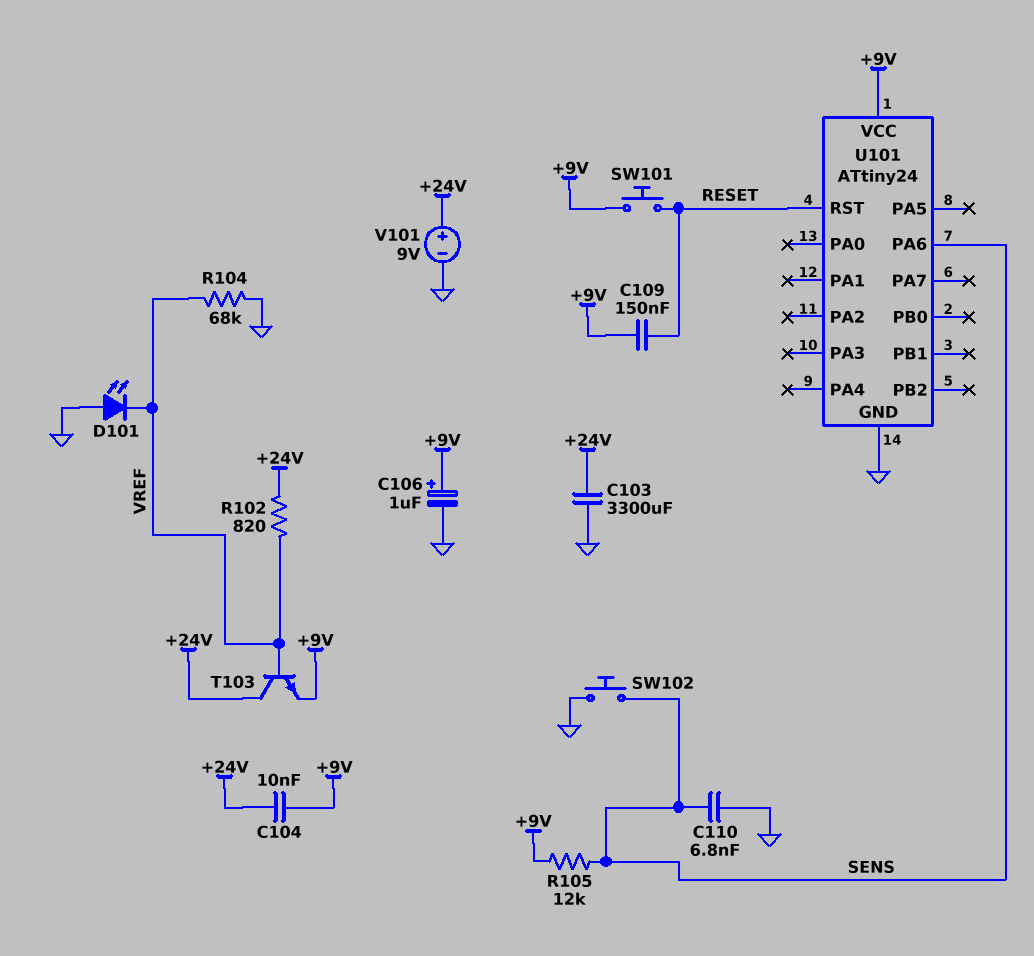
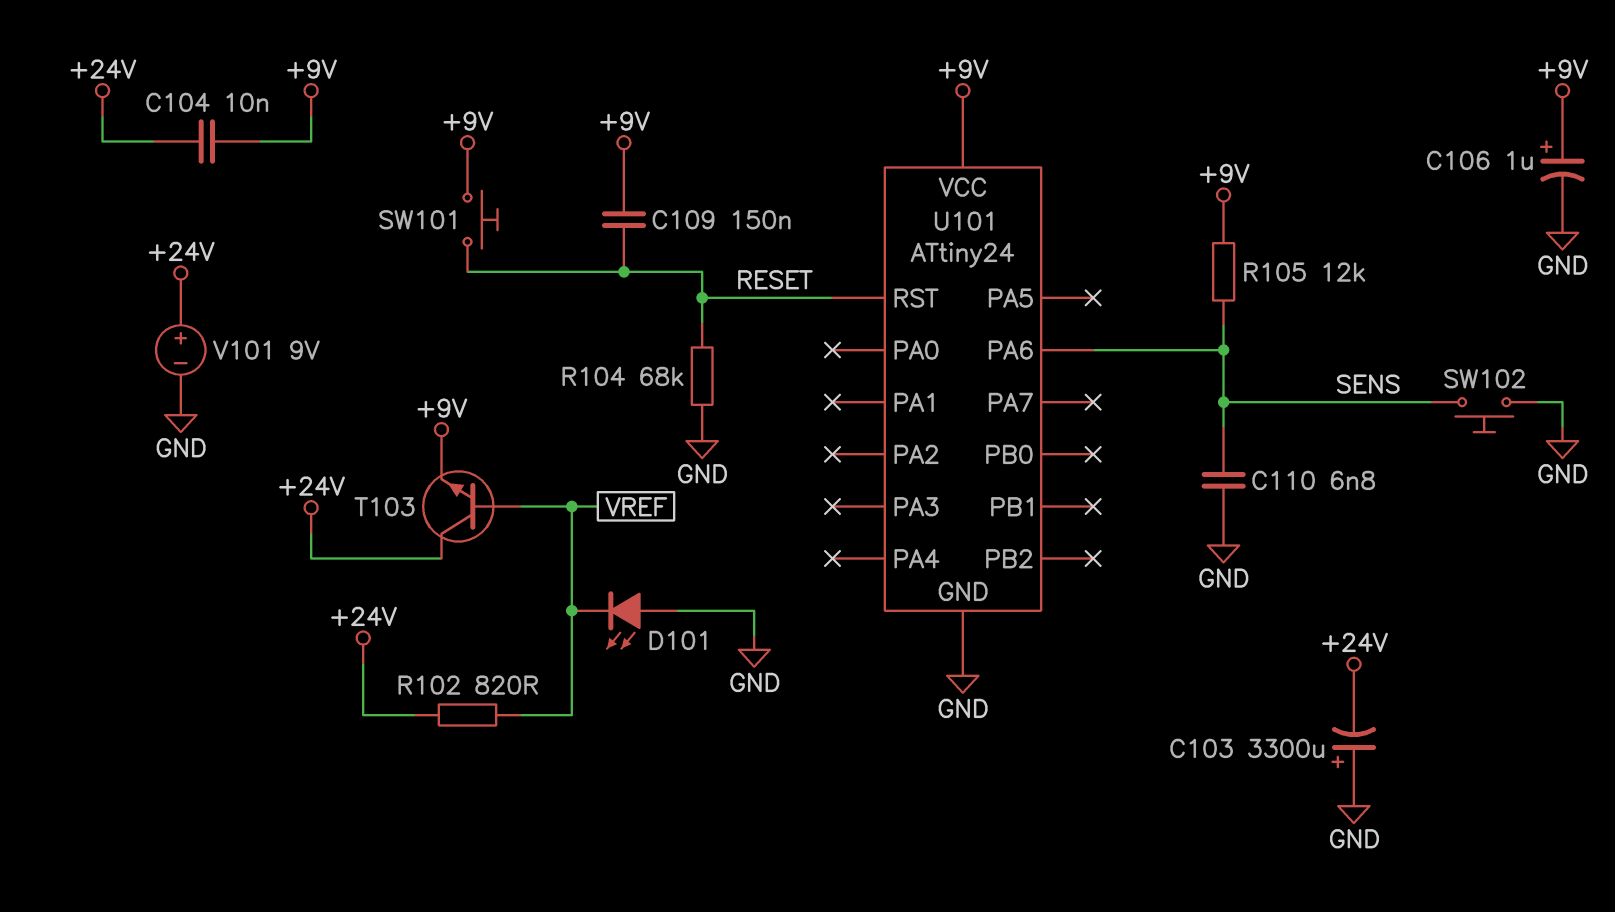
C103: 3300uF (+24V, GND) -> 3300uF (plus GND, minus +24V)
R104: 68k (GND, VREF) -> 68k (GND, RESET)

